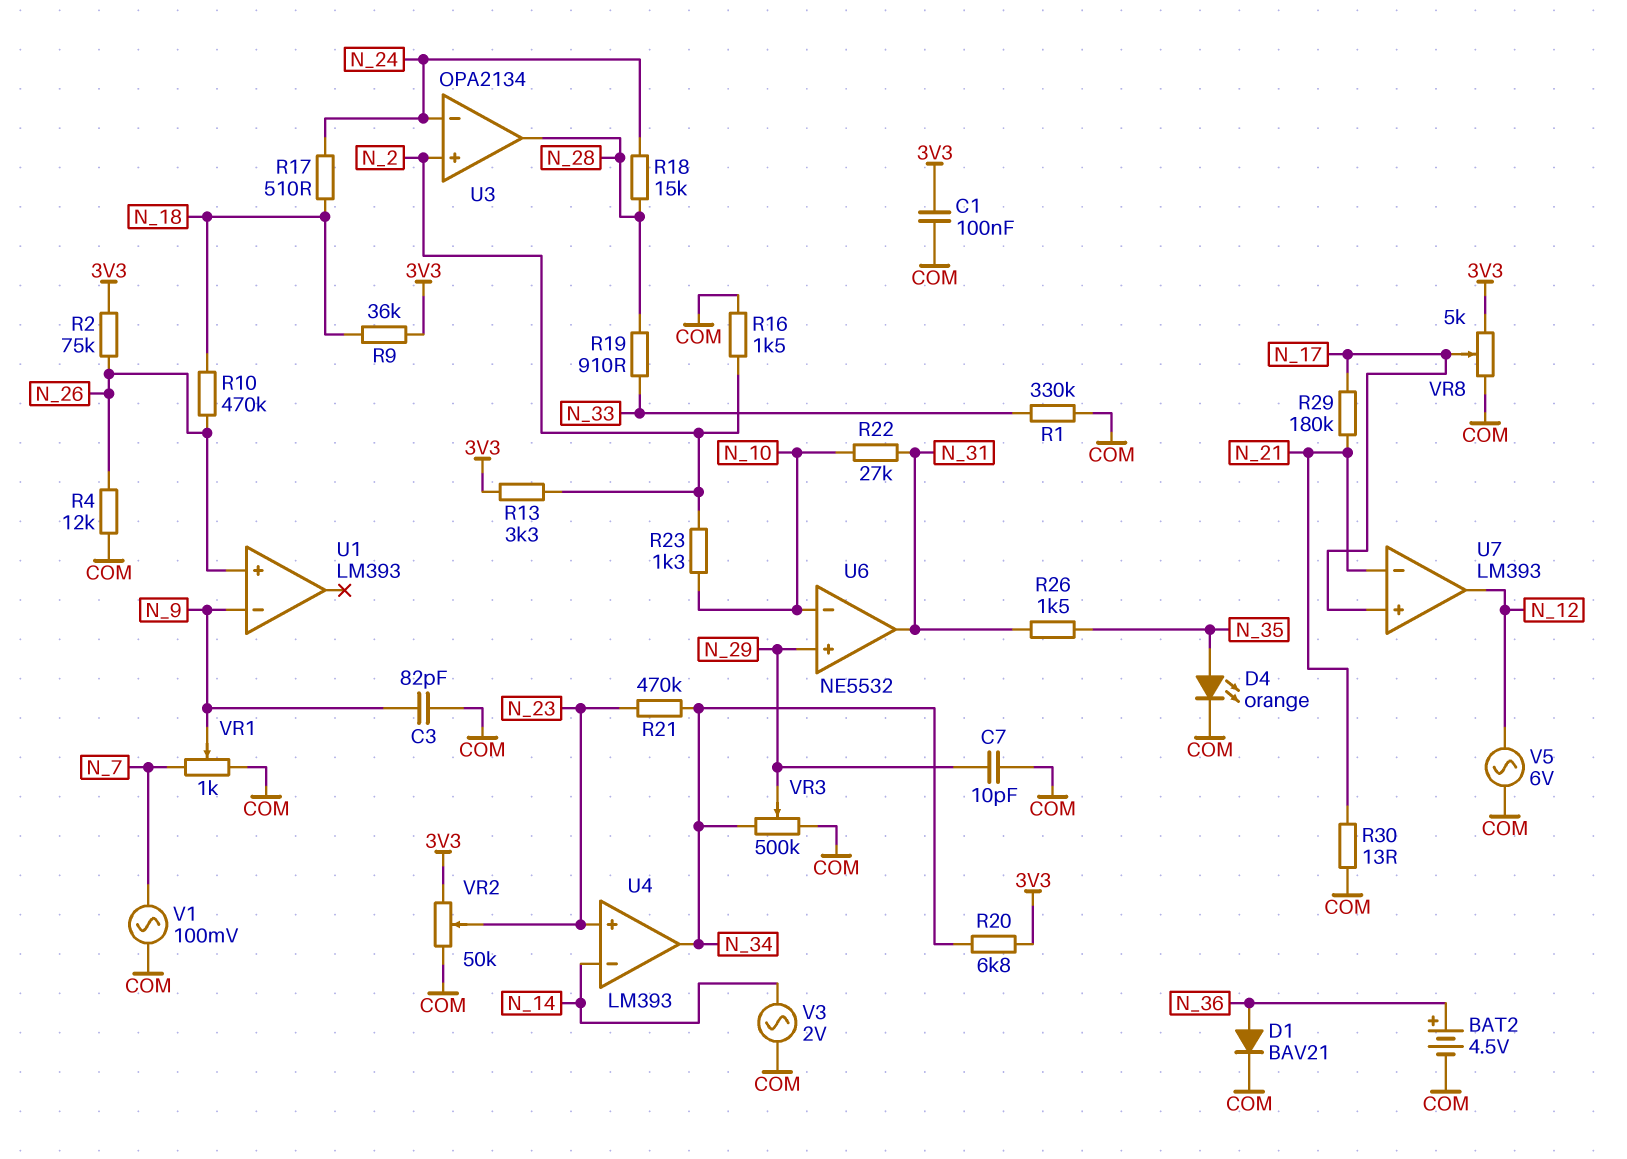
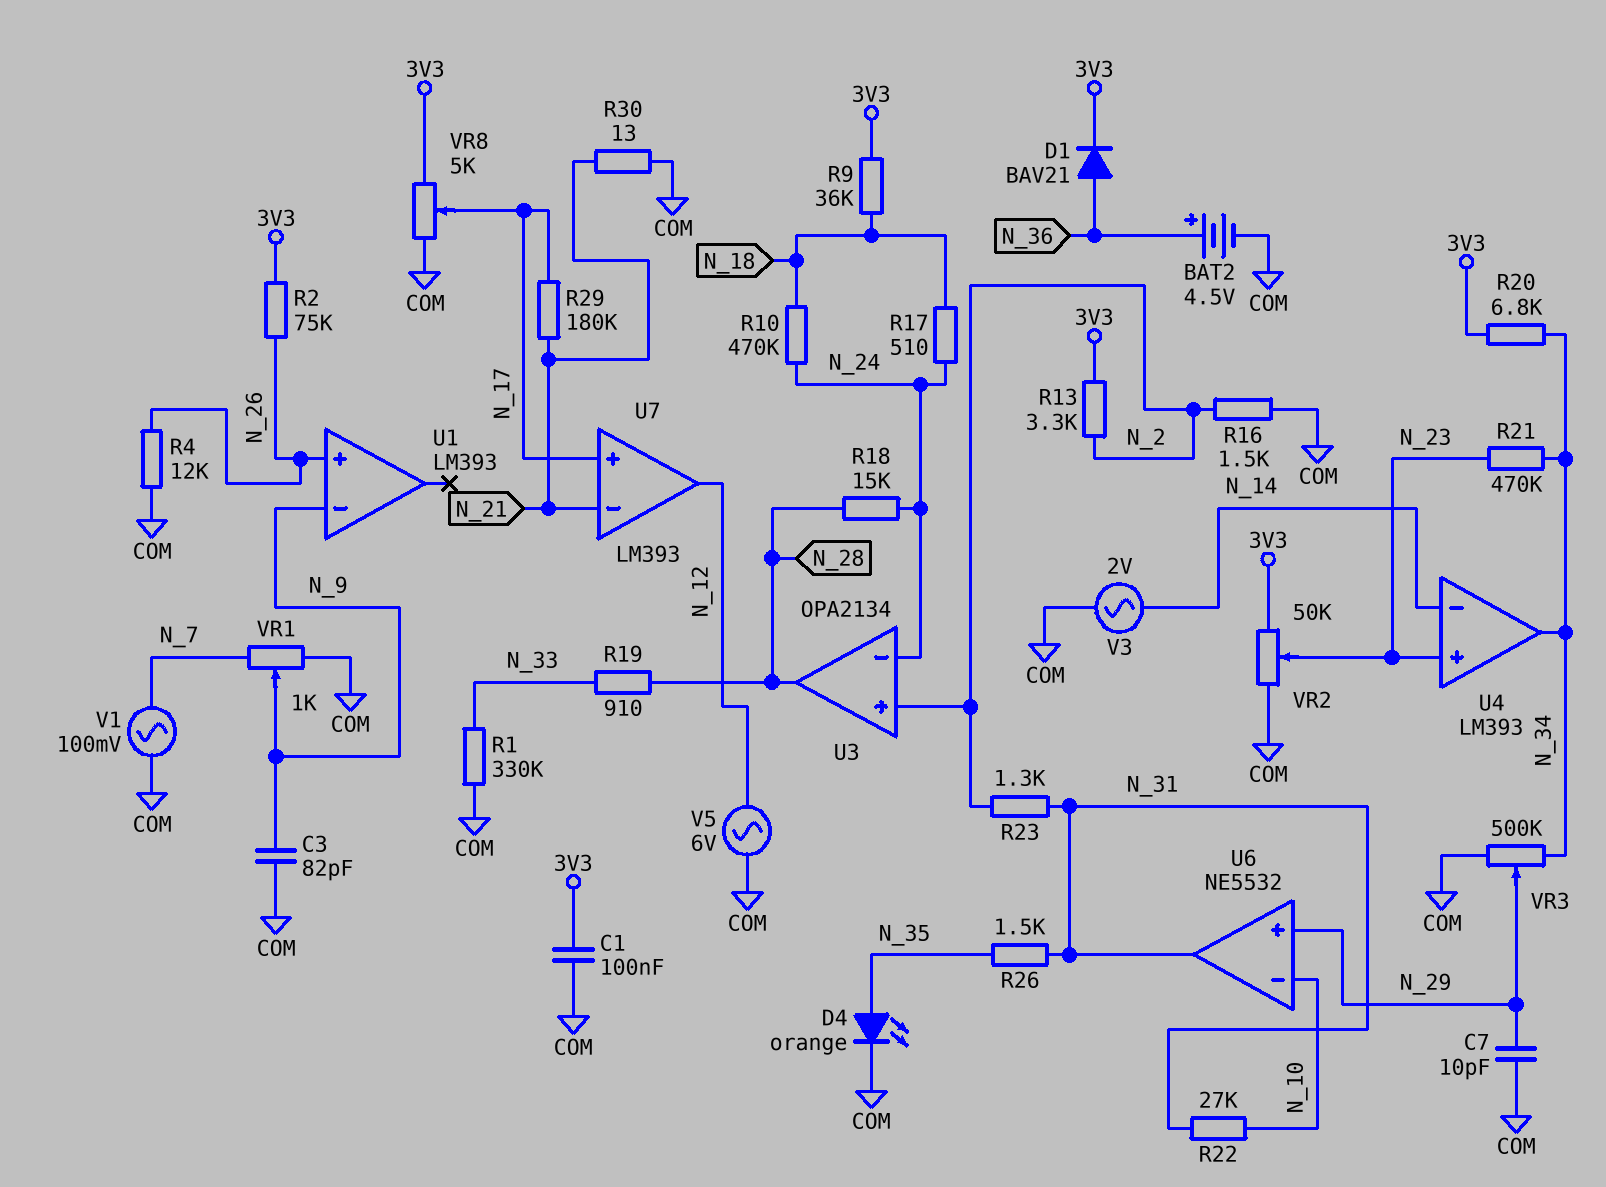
D1: diode BAV21 (A N_36, K COM) -> diode BAV21 (A N_36, K 3V3)
R10: 470k (N_18, N_26) -> 470k (N_18, N_24)
R23: 1.3k (N_2, N_10) -> 1.3k (N_2, N_31)

